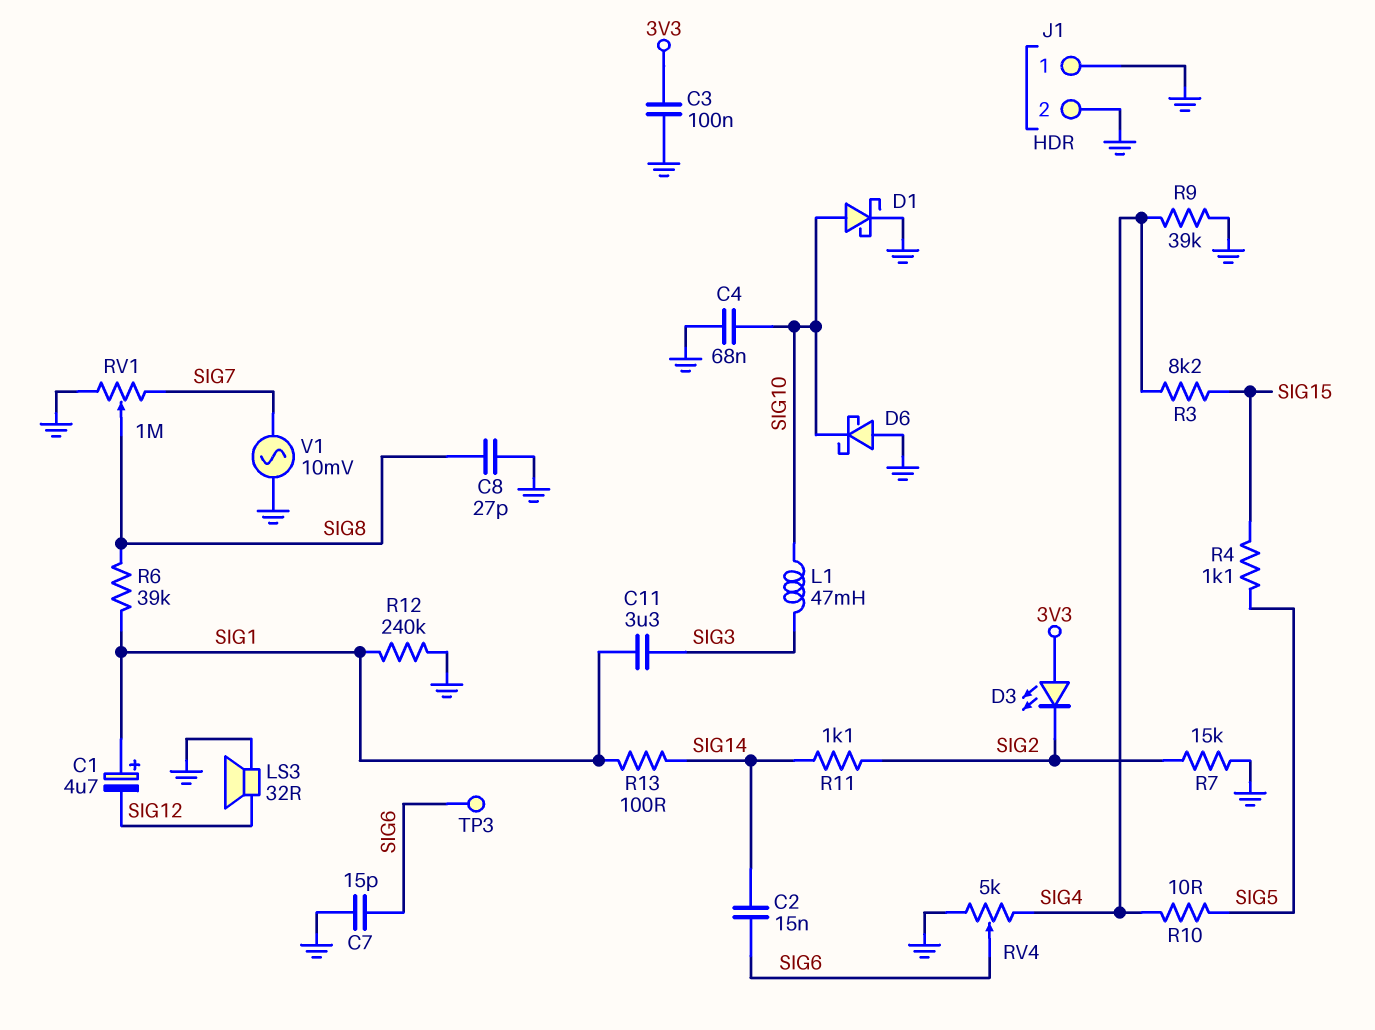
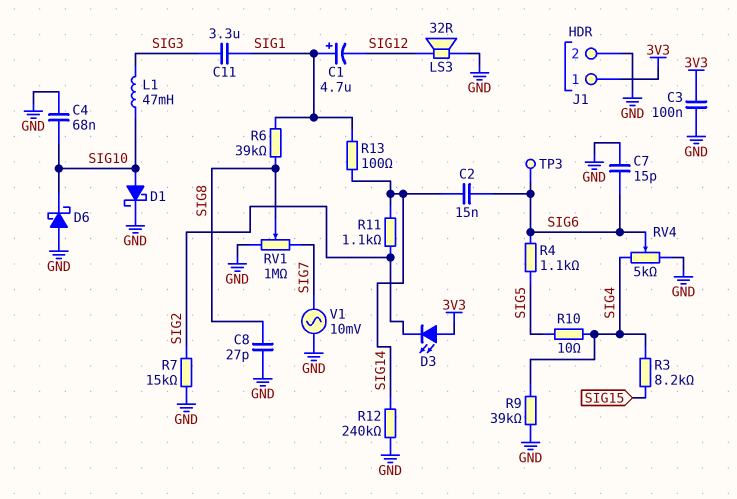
J1 pin 1: GND -> 3V3
R4: 1.1k (SIG5, SIG15) -> 1.1k (SIG5, SIG6)
R12: 240k (GND, SIG1) -> 240k (GND, SIG14)

